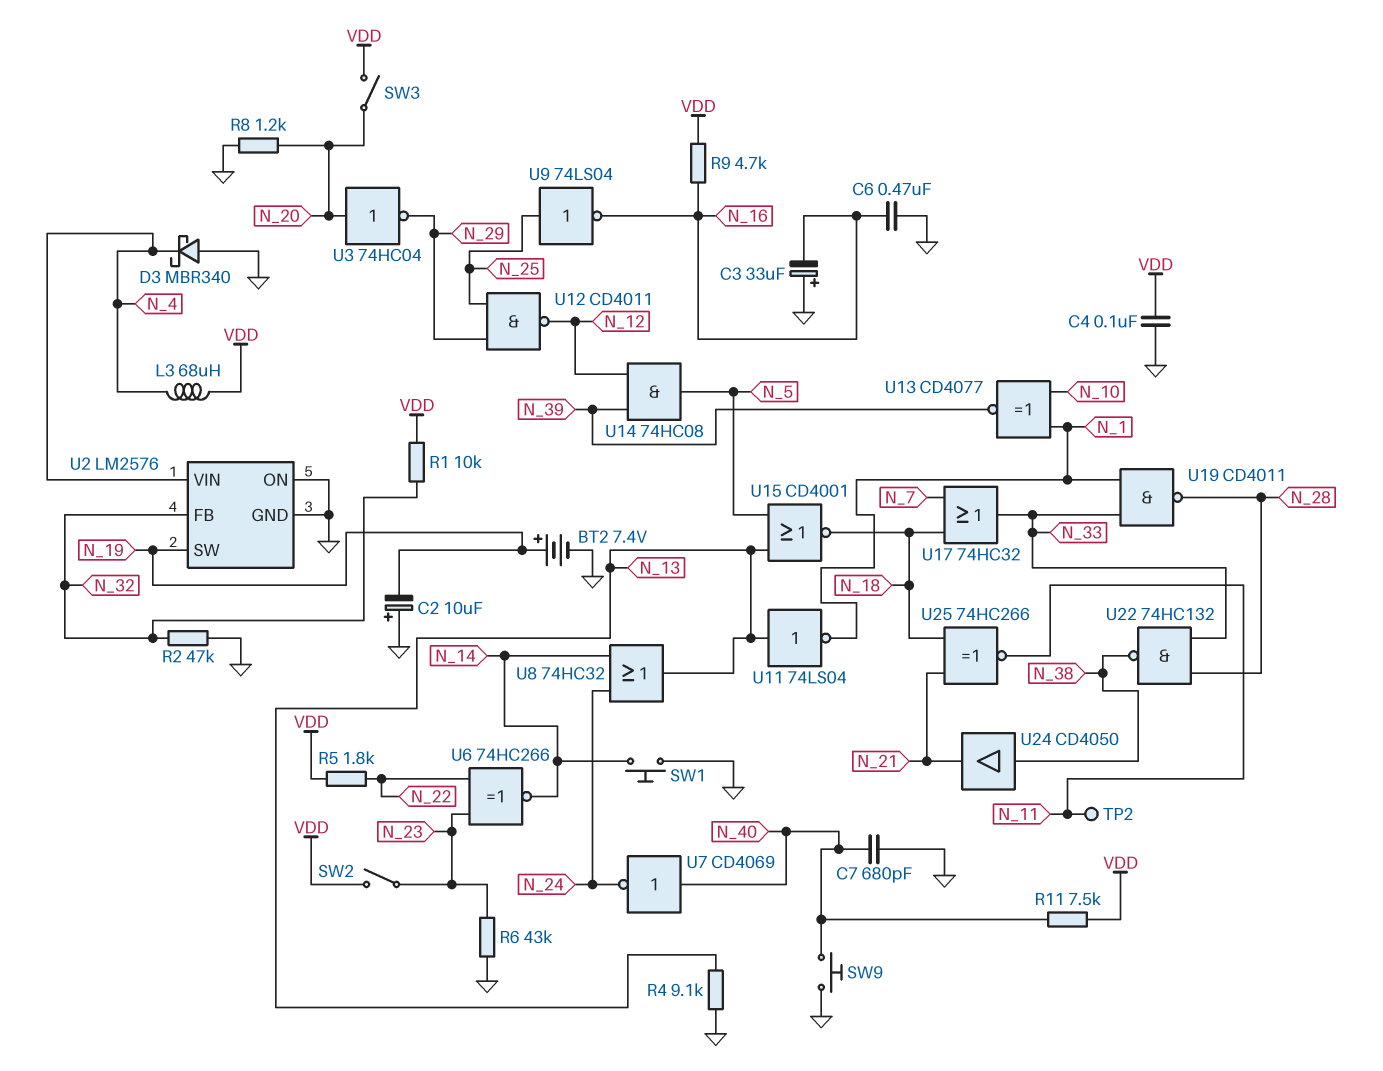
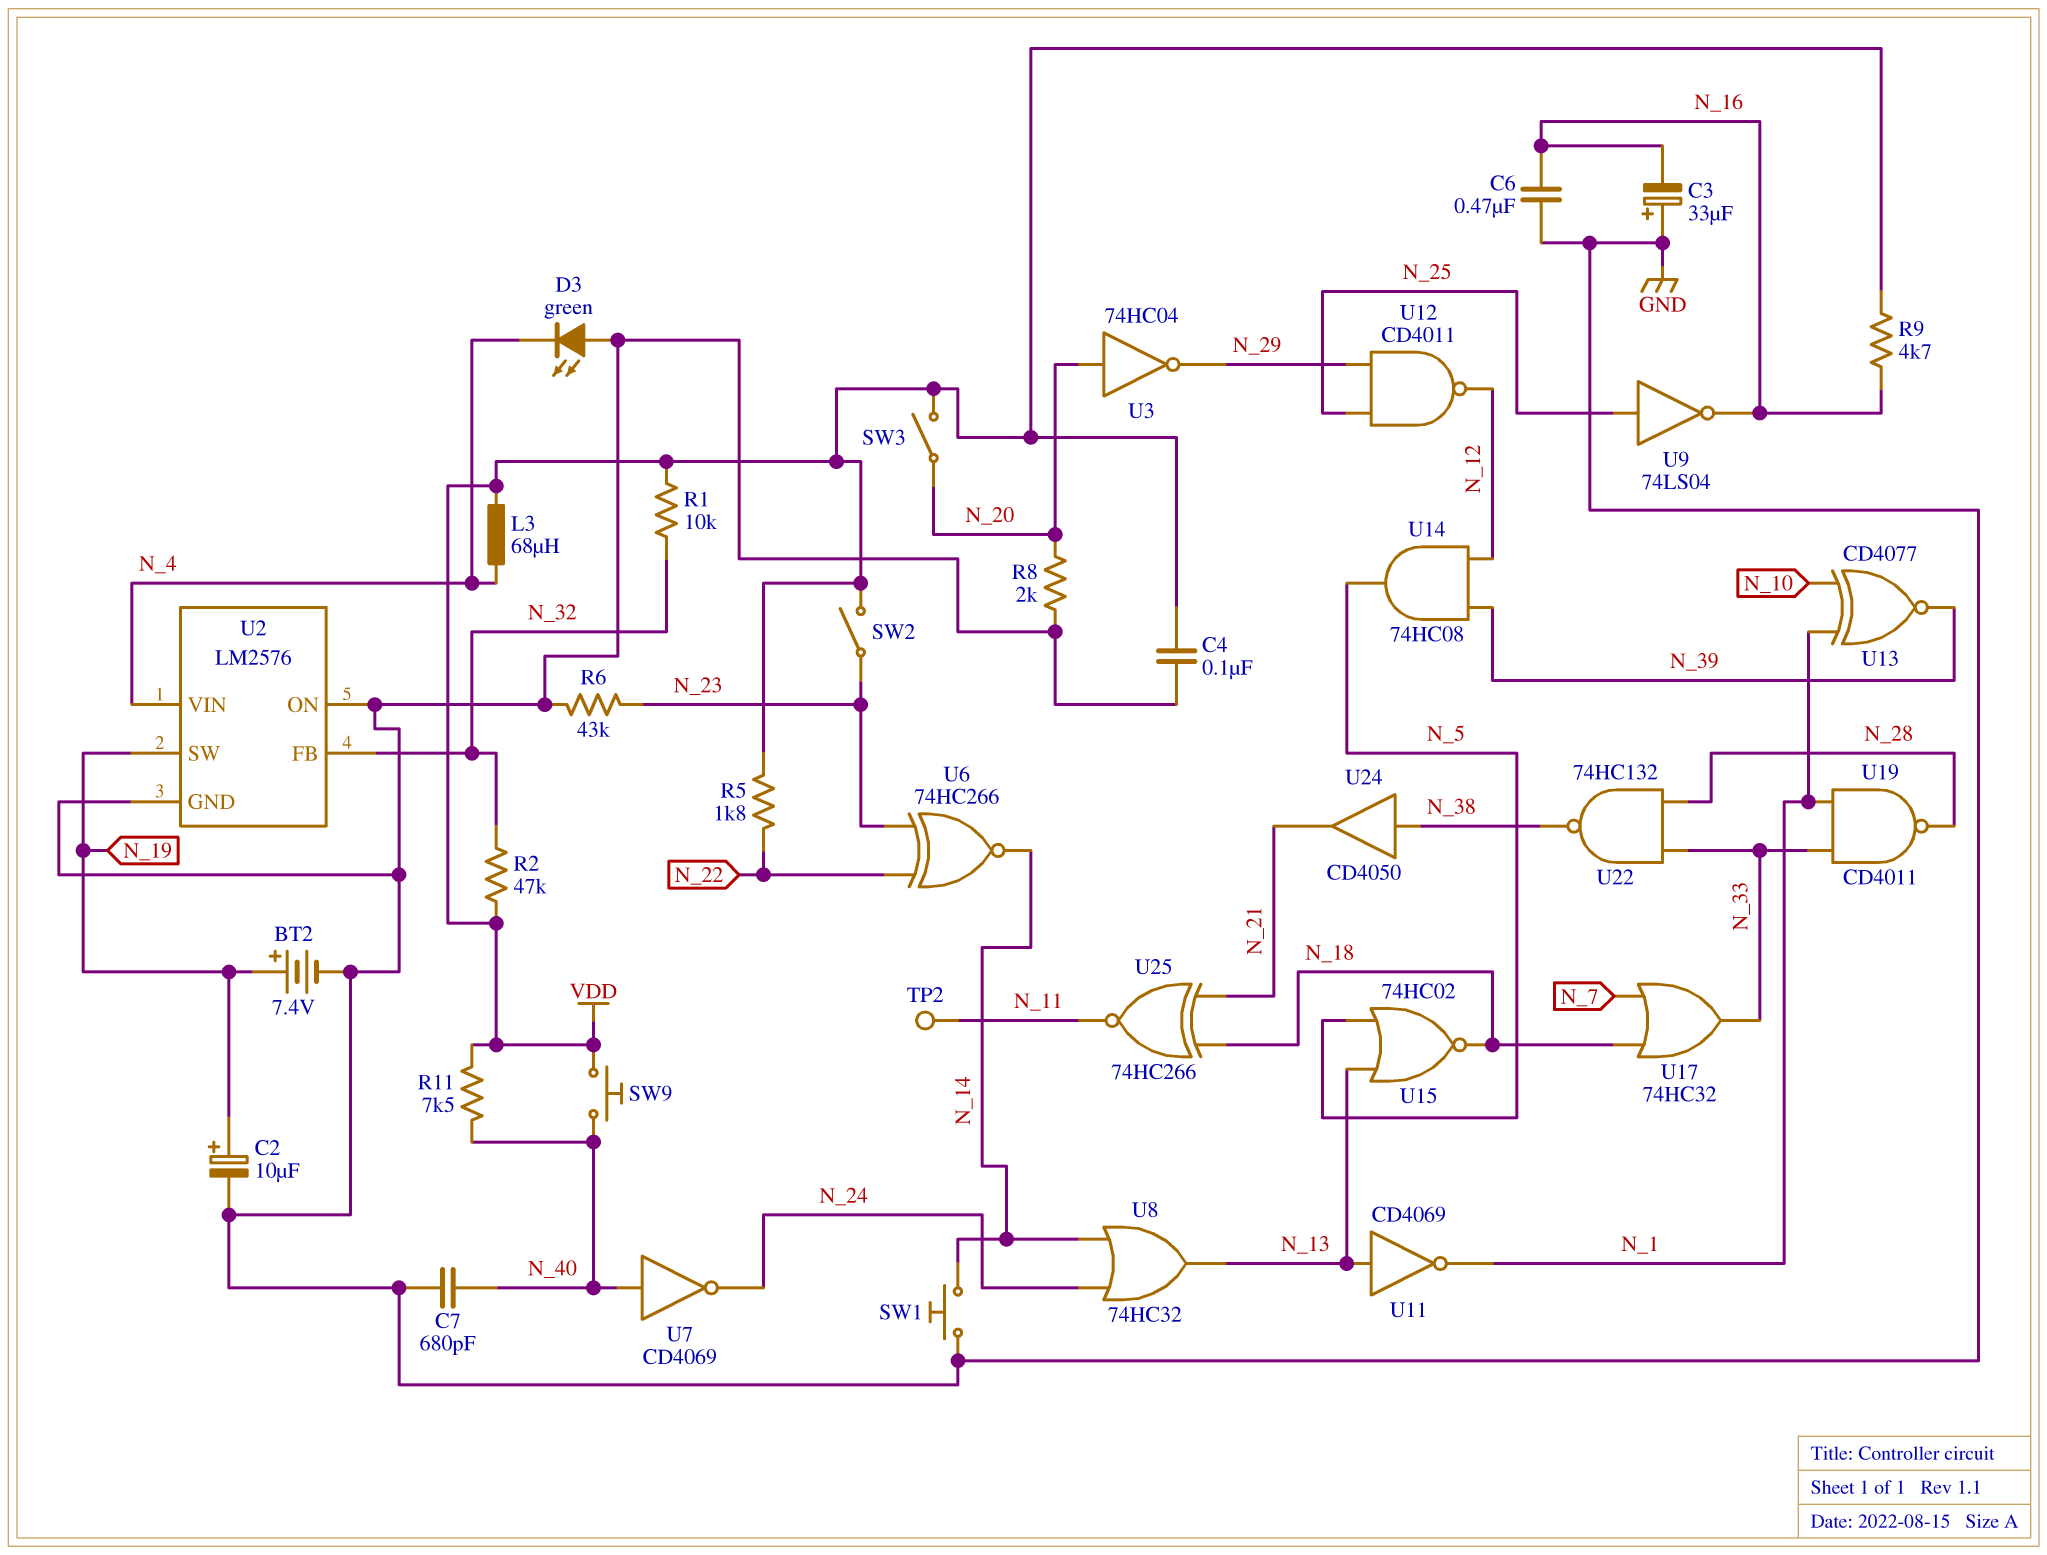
C2: 10uF (plus GND, minus N_19) -> 10uF (plus N_19, minus GND)
D3: schottky MBR340 (A GND, K N_4) -> LED green (A GND, K N_4)
R2: 47k (GND, N_32) -> 47k (N_32, VDD)
R4: 9.1k (GND, N_13) -> none
R8: 1.2k (GND, N_20) -> 2k (GND, N_20)
SW9: button (GND, N_40) -> button (N_40, VDD)
U11: NOT 74LS04 (in N_13, out N_1) -> NOT CD4069 (in N_13, out N_1)
U15: NOR CD4001 (in N_5, in N_13, out N_18) -> NOR 74HC02 (in N_5, in N_13, out N_18)

